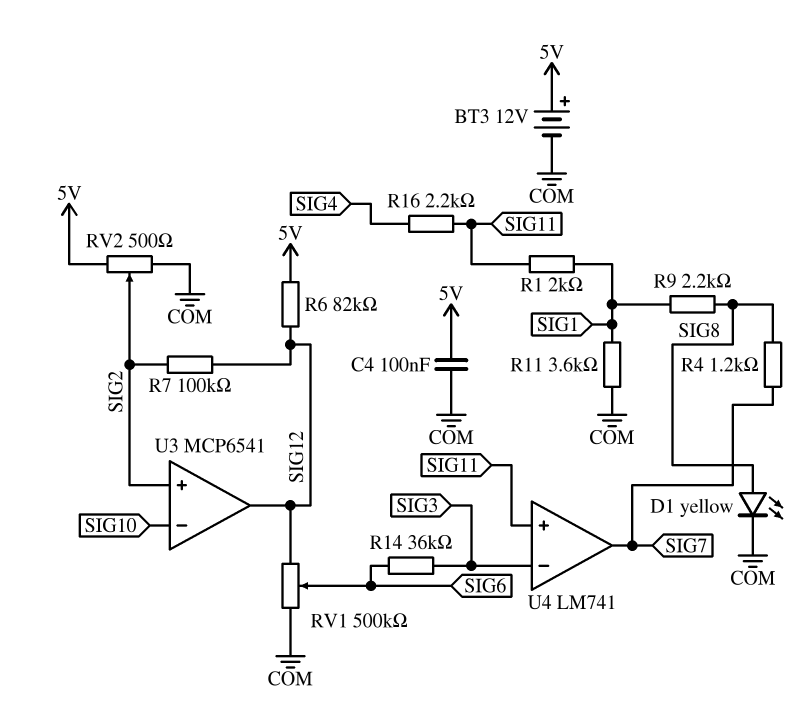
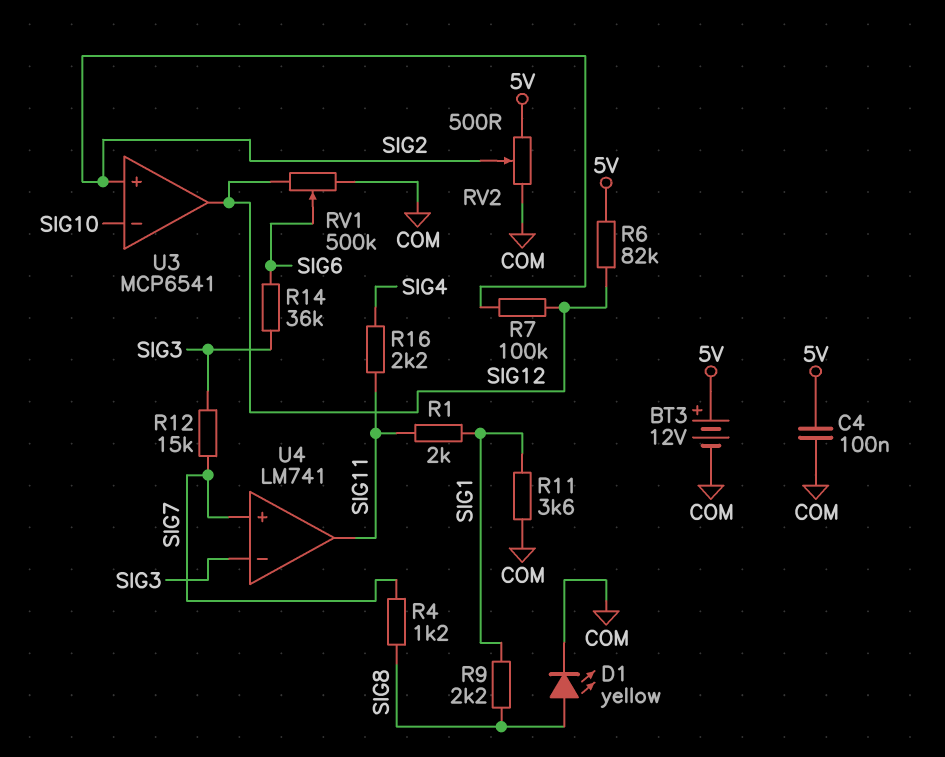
R12: none -> 15k (SIG3, SIG7)
U4 pin in+: SIG11 -> SIG7
U4 pin out: SIG7 -> SIG11

